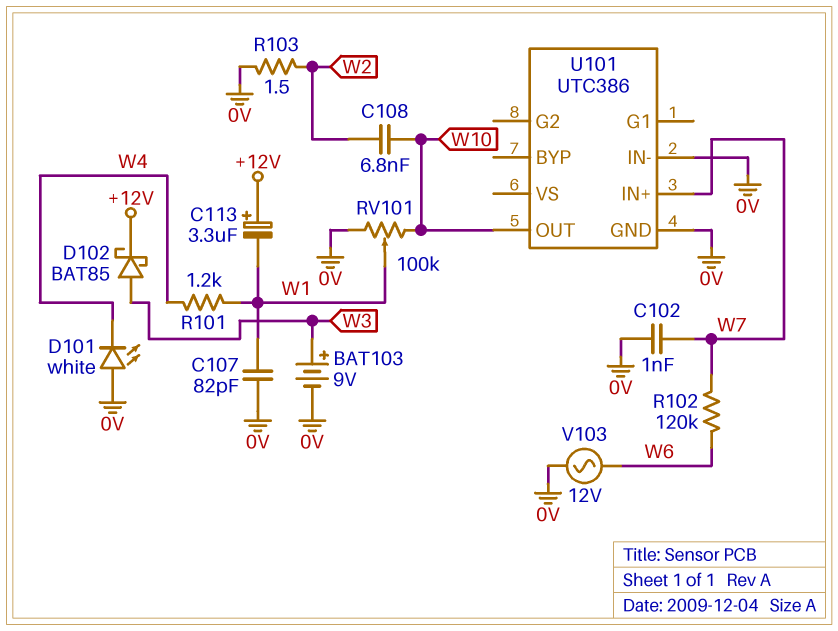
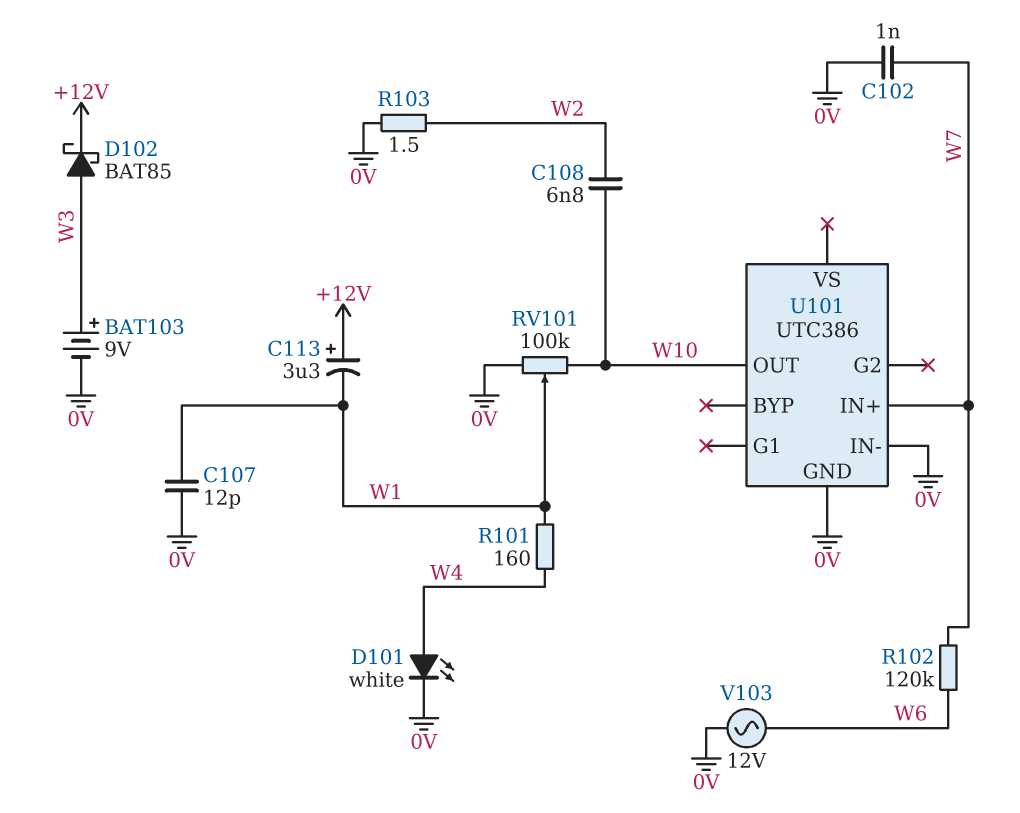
C107: 82pF (0V, W1) -> 12pF (0V, W1)
D101: LED white (A 0V, K W4) -> LED white (A W4, K 0V)
R101: 1.2k (W1, W4) -> 160 (W1, W4)

